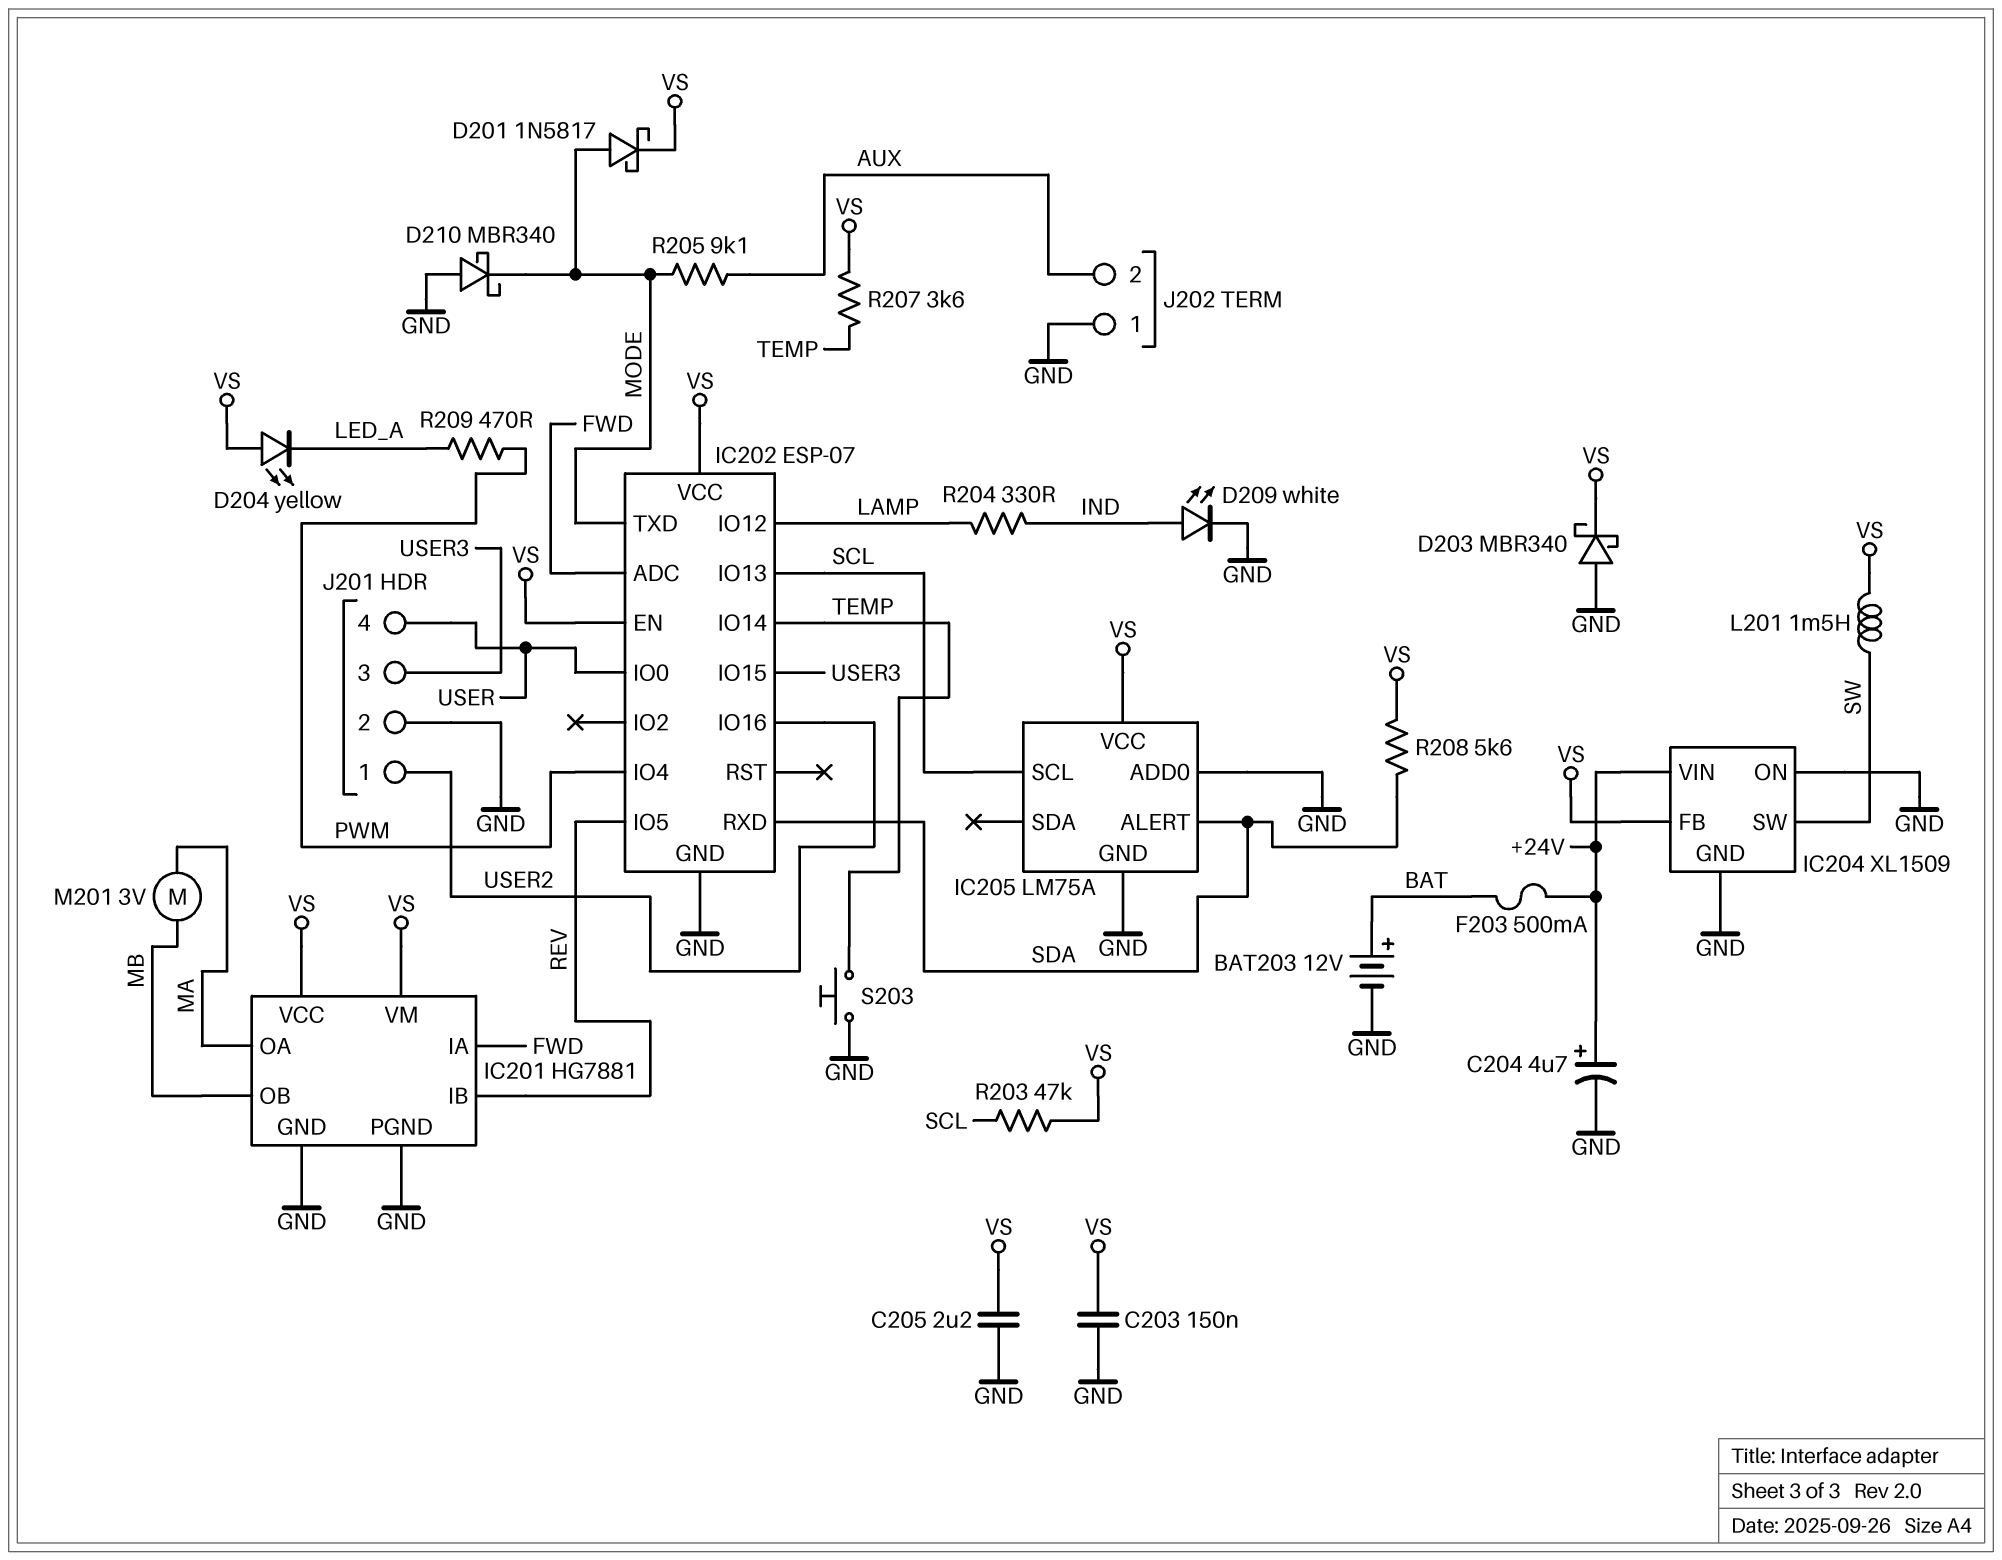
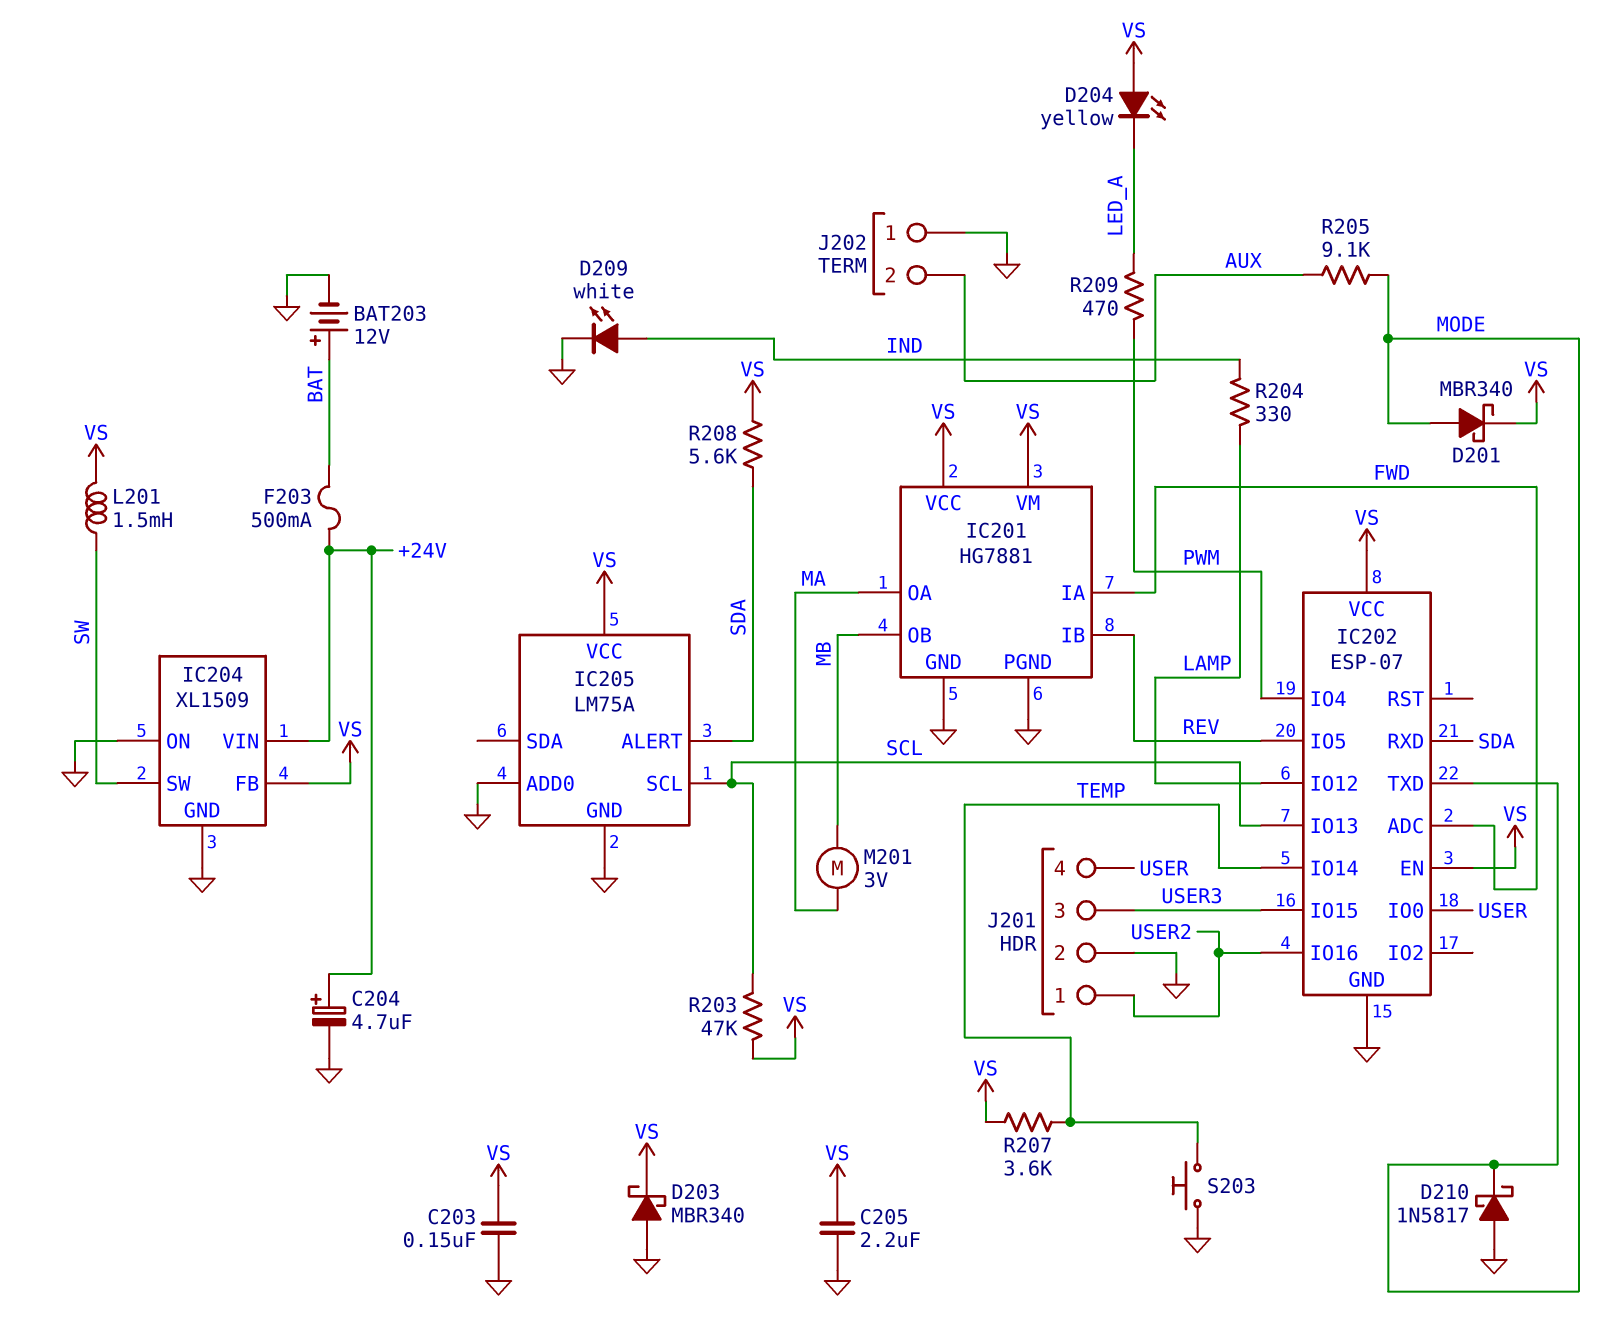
D201: schottky 1N5817 (A MODE, K VS) -> schottky MBR340 (A MODE, K VS)
D210: schottky MBR340 (A GND, K MODE) -> schottky 1N5817 (A GND, K MODE)

